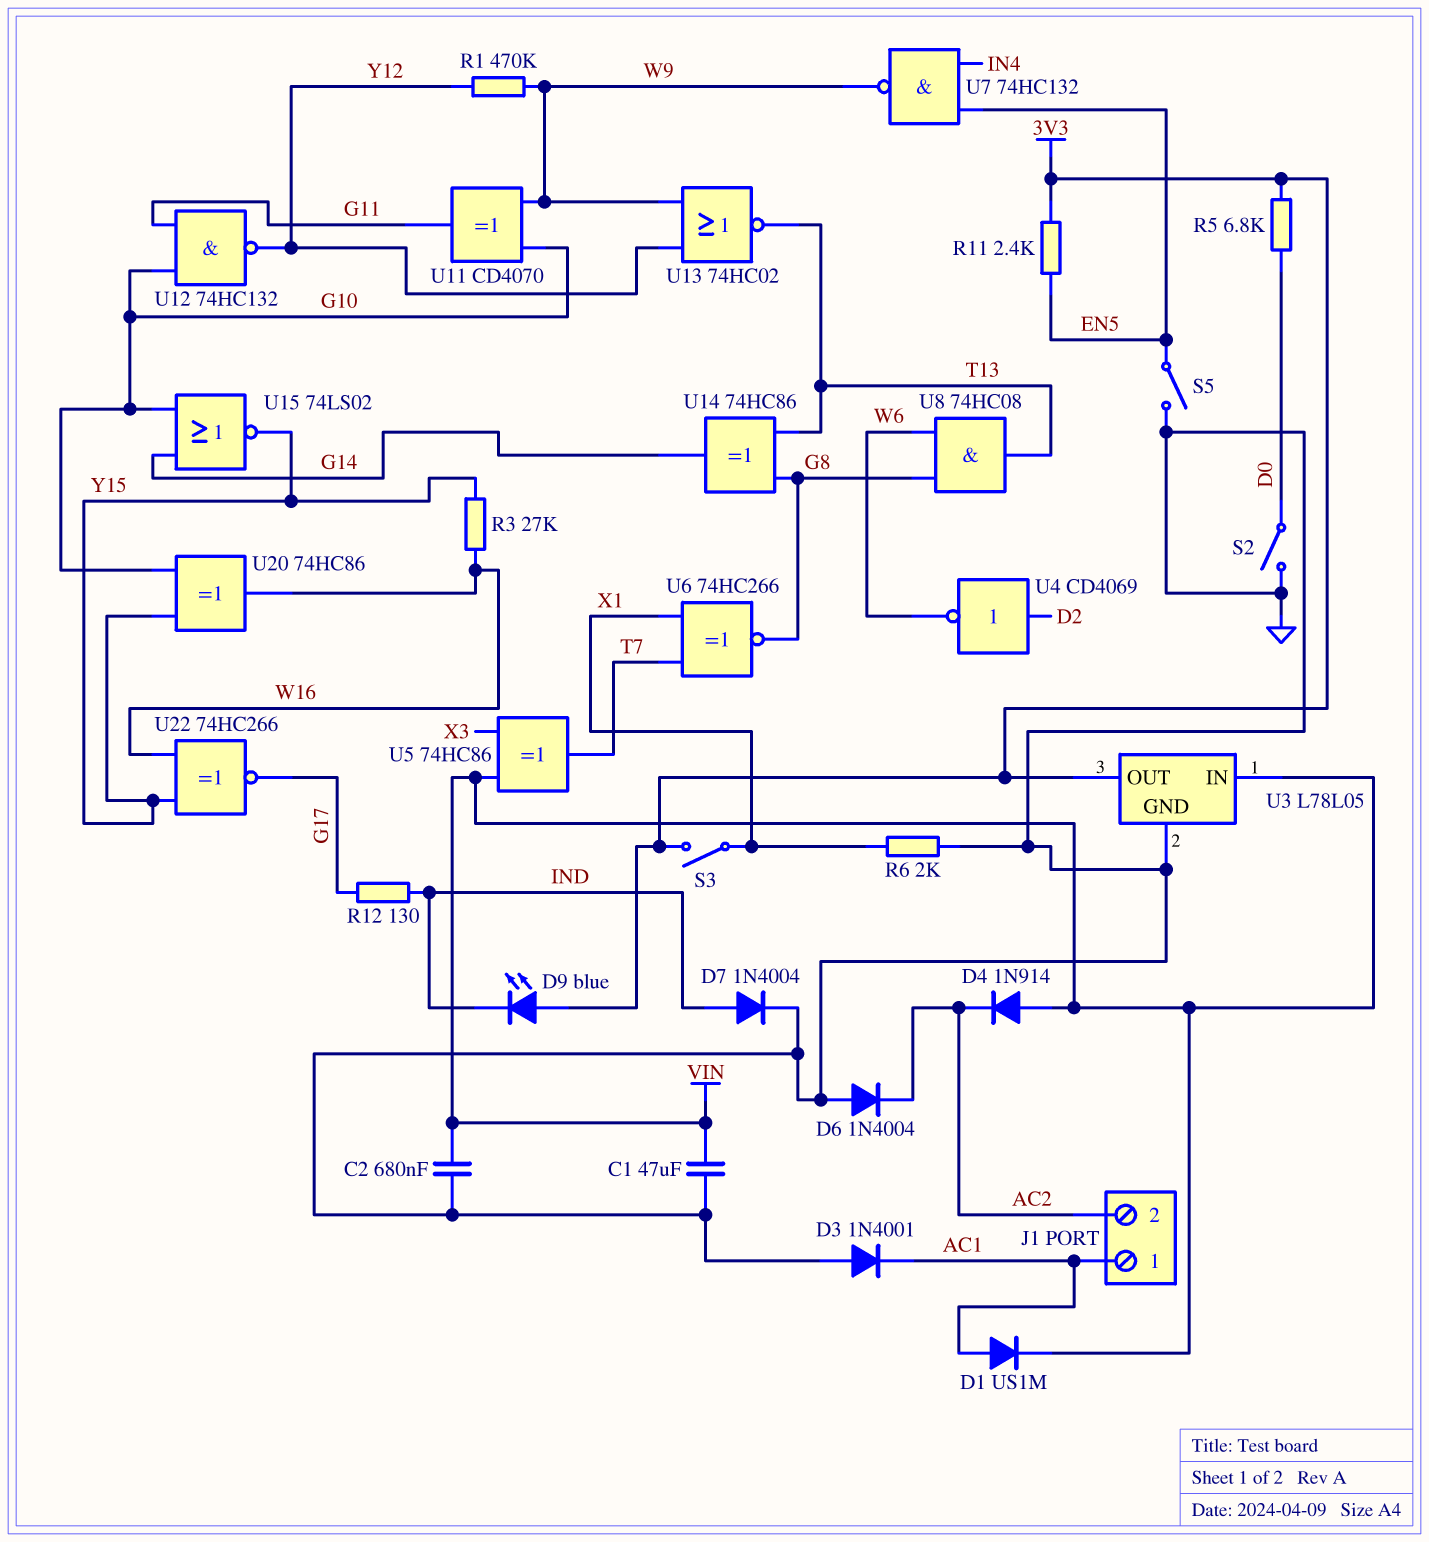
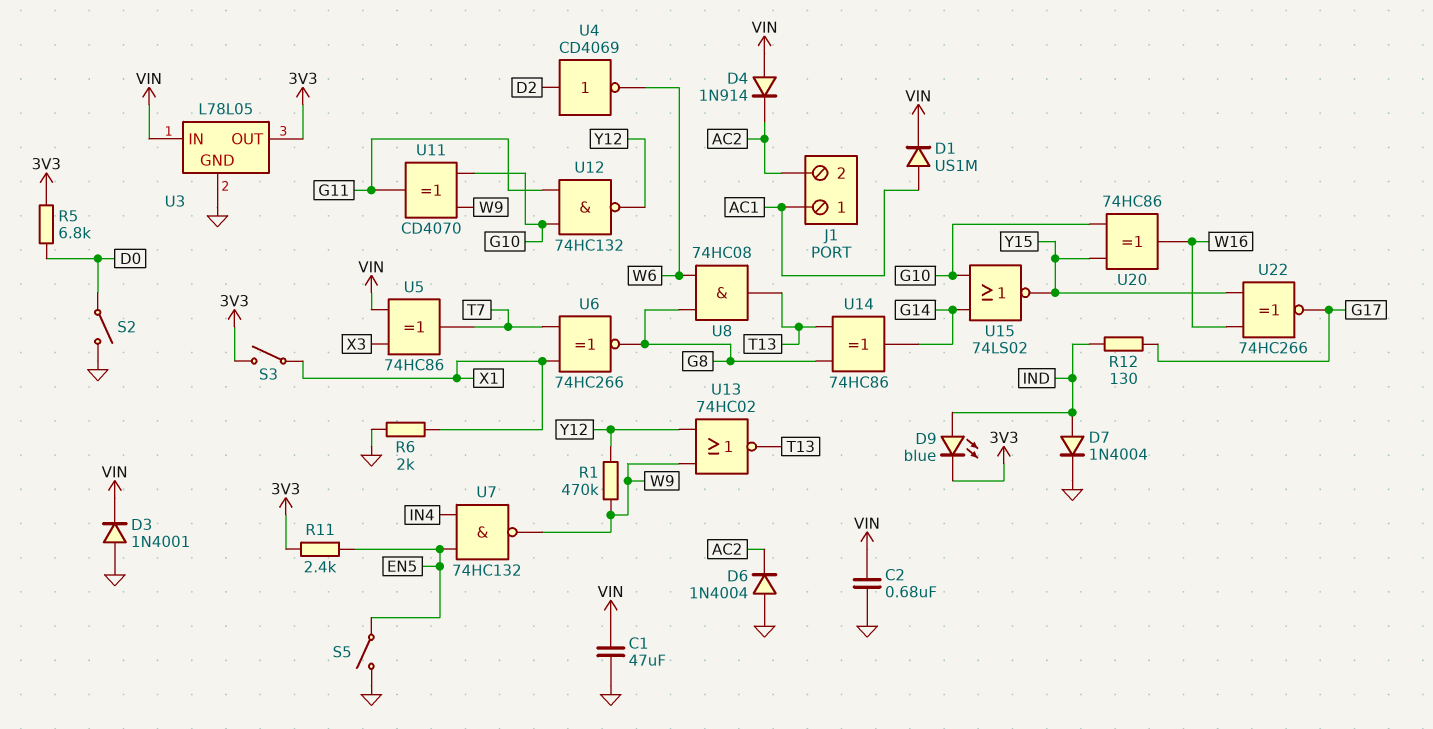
D3: diode 1N4001 (A GND, K AC1) -> diode 1N4001 (A GND, K VIN)
D9: LED blue (A 3V3, K IND) -> LED blue (A IND, K 3V3)
R3: 27k (W16, Y15) -> none

